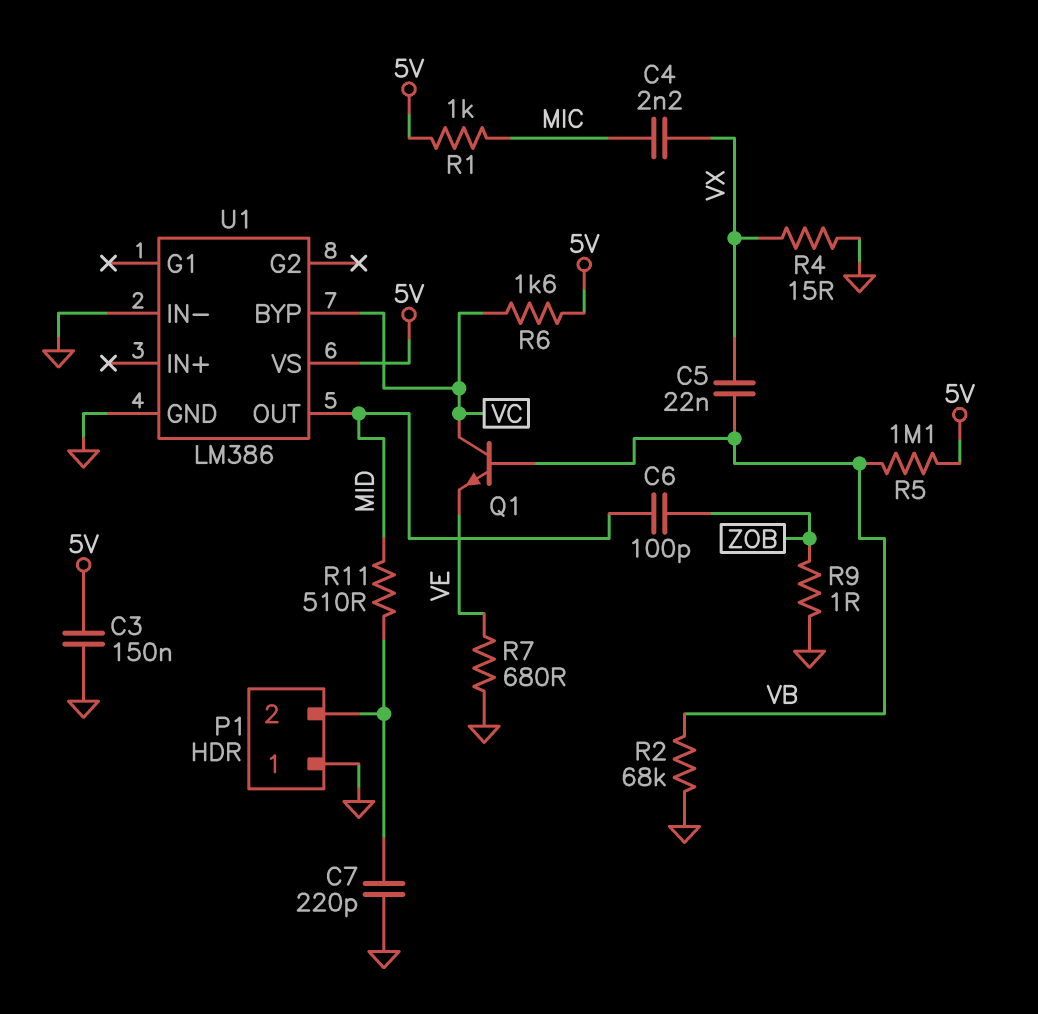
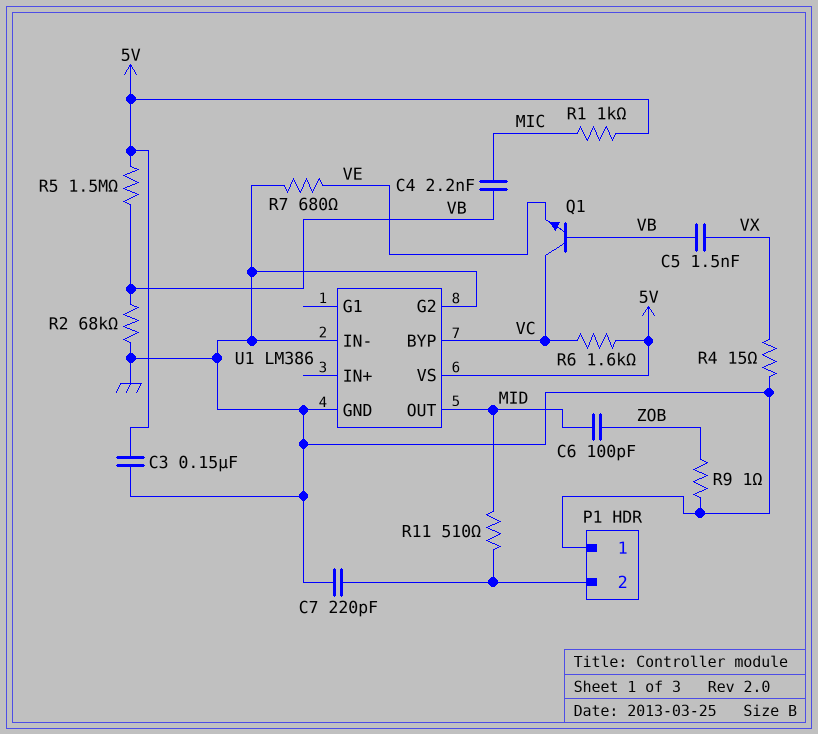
C4: 2.2nF (MIC, VX) -> 2.2nF (MIC, VB)
C5: 22nF (VB, VX) -> 1.5nF (VB, VX)
R5: 1.1M (5V, VB) -> 1.5M (5V, VB)
U1 pin G2: none -> GND

